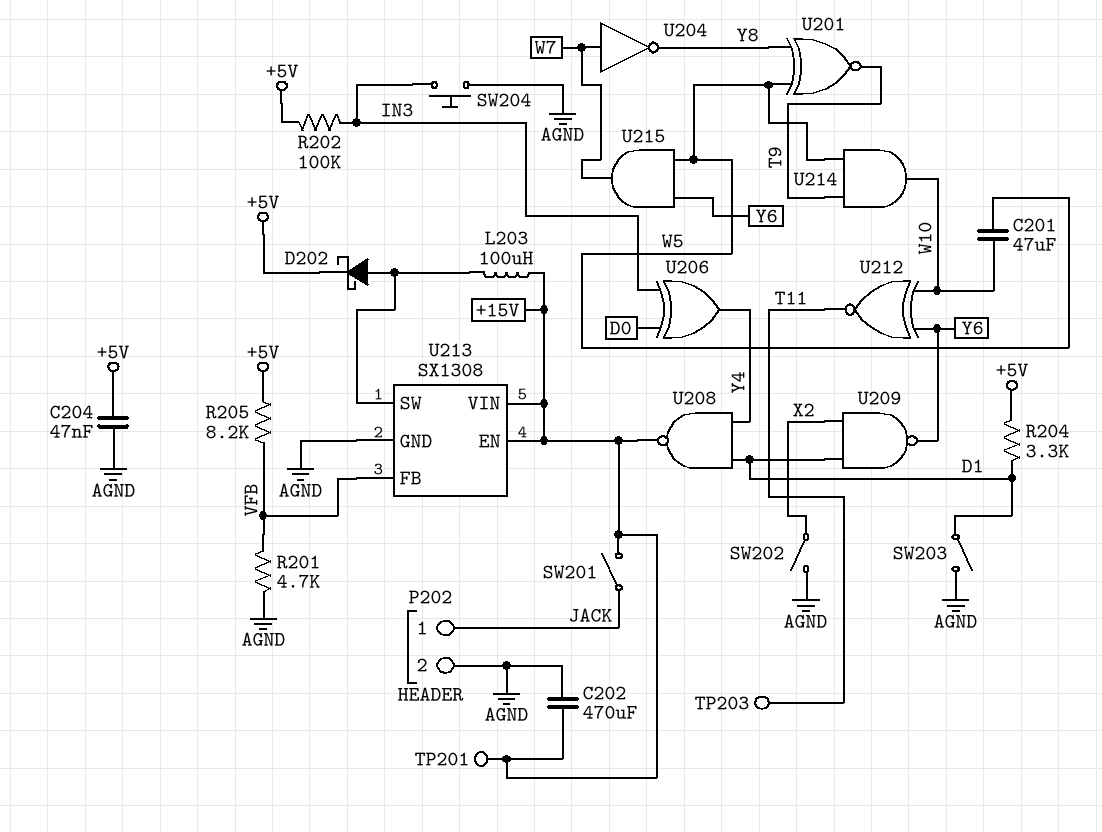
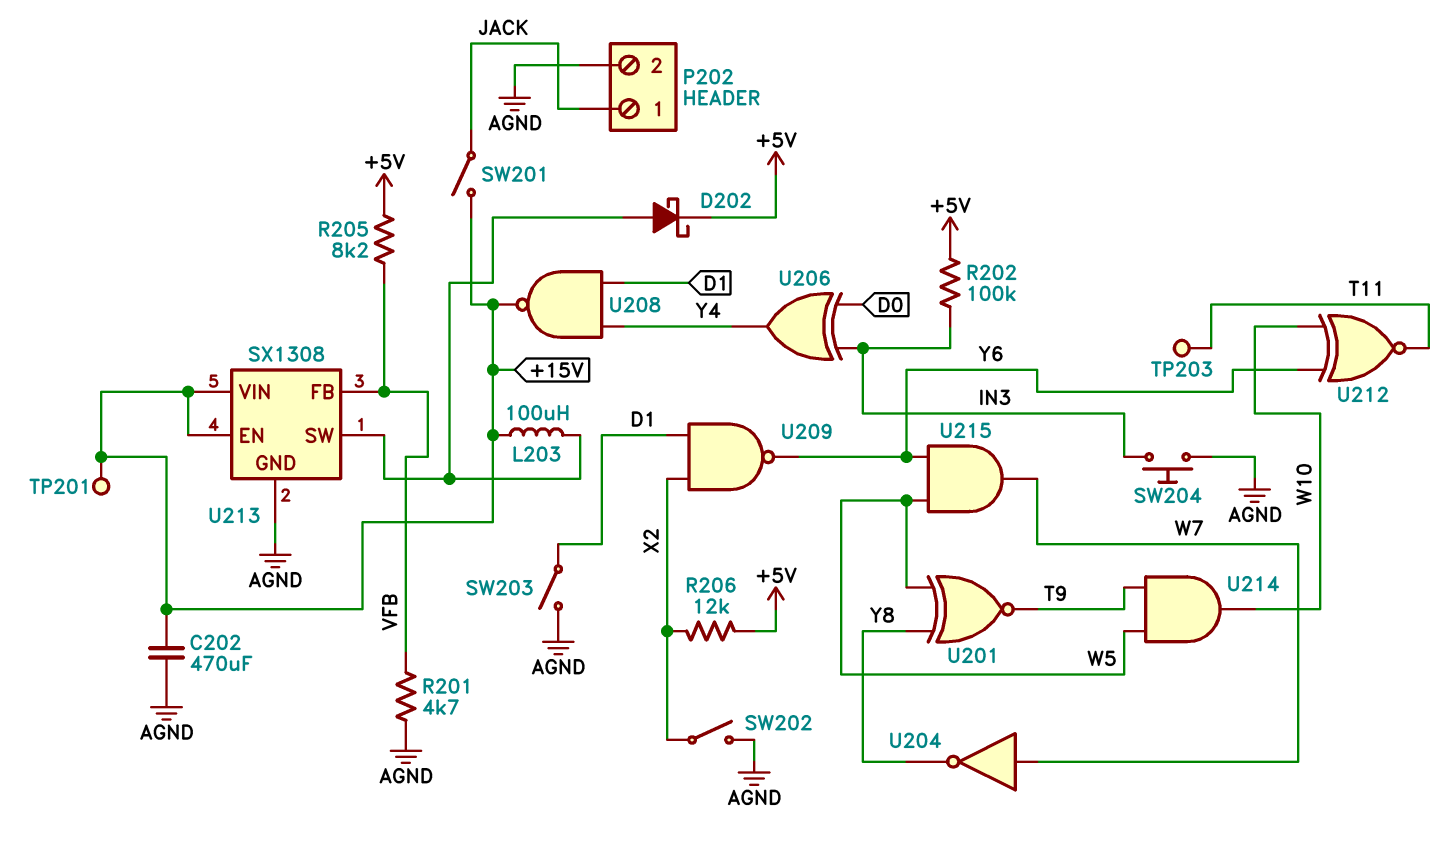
C201: 47uF (W5, W10) -> none
C204: 47nF (+5V, AGND) -> none
R204: 3.3k (+5V, D1) -> none
R206: none -> 12k (+5V, X2)

